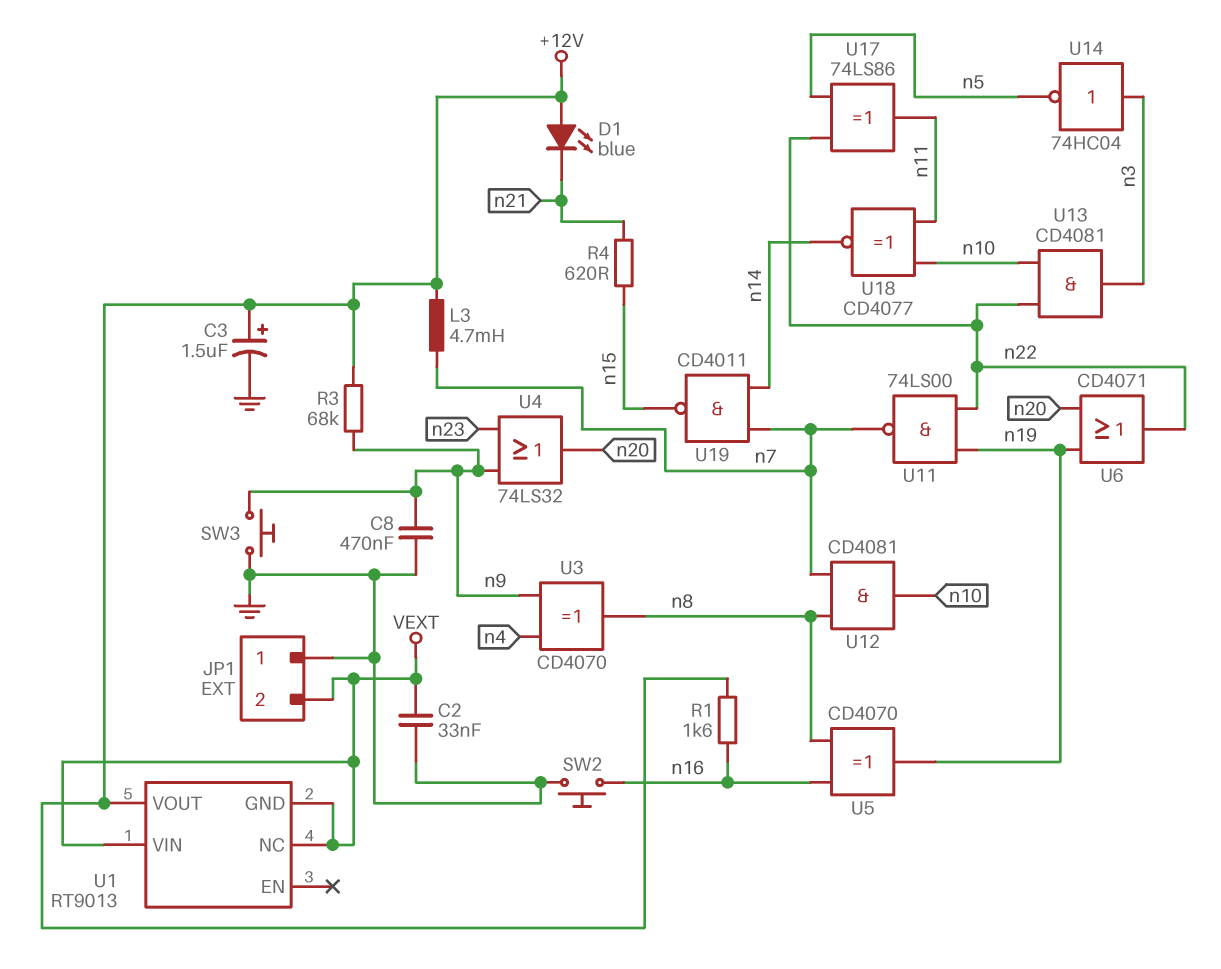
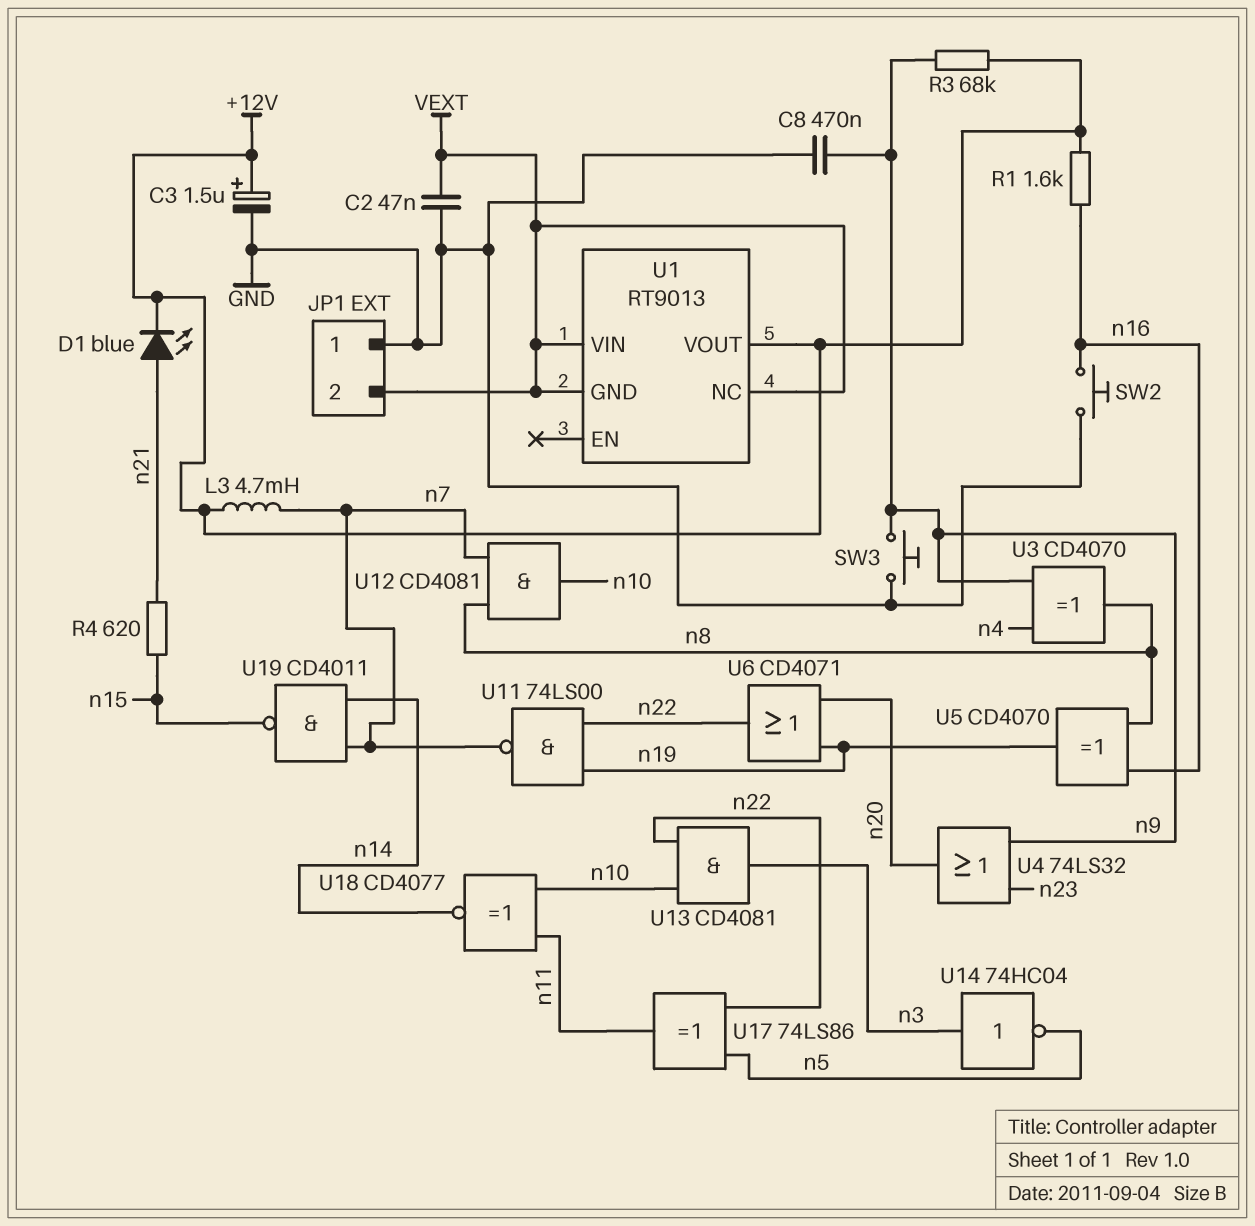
C2: 33nF (GND, VEXT) -> 47nF (GND, VEXT)
D1: LED blue (A +12V, K n21) -> LED blue (A n21, K +12V)

